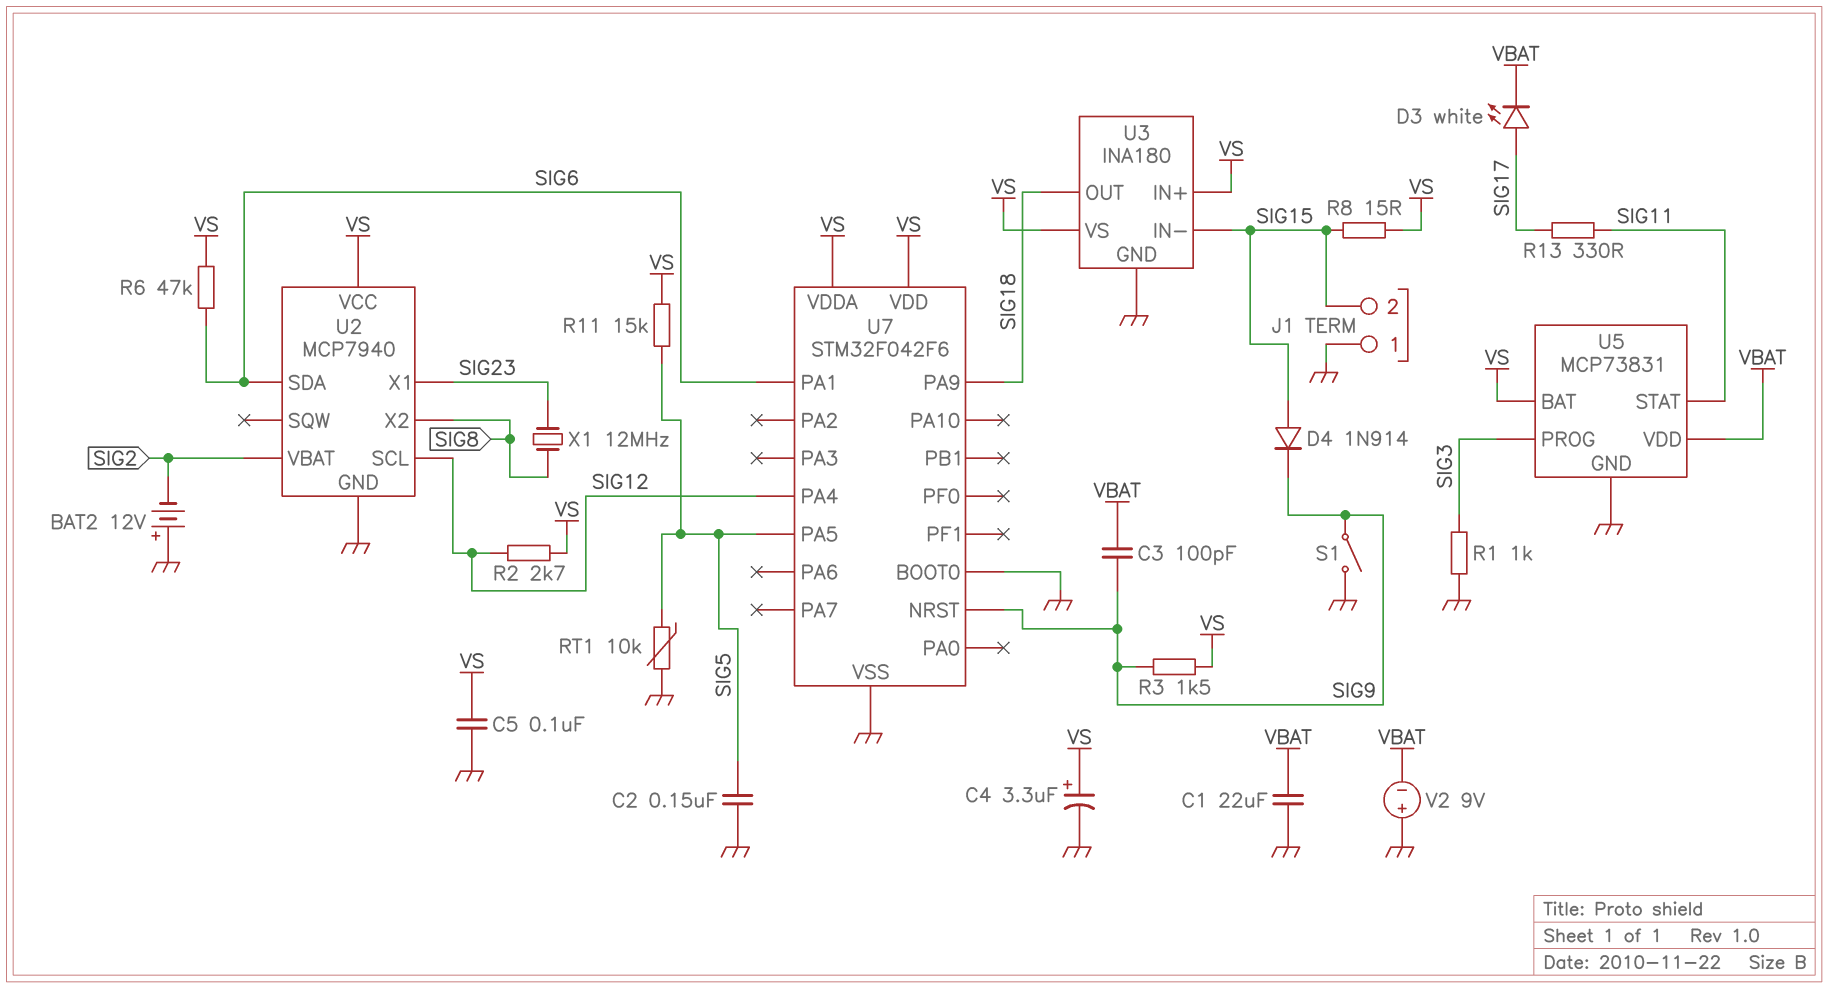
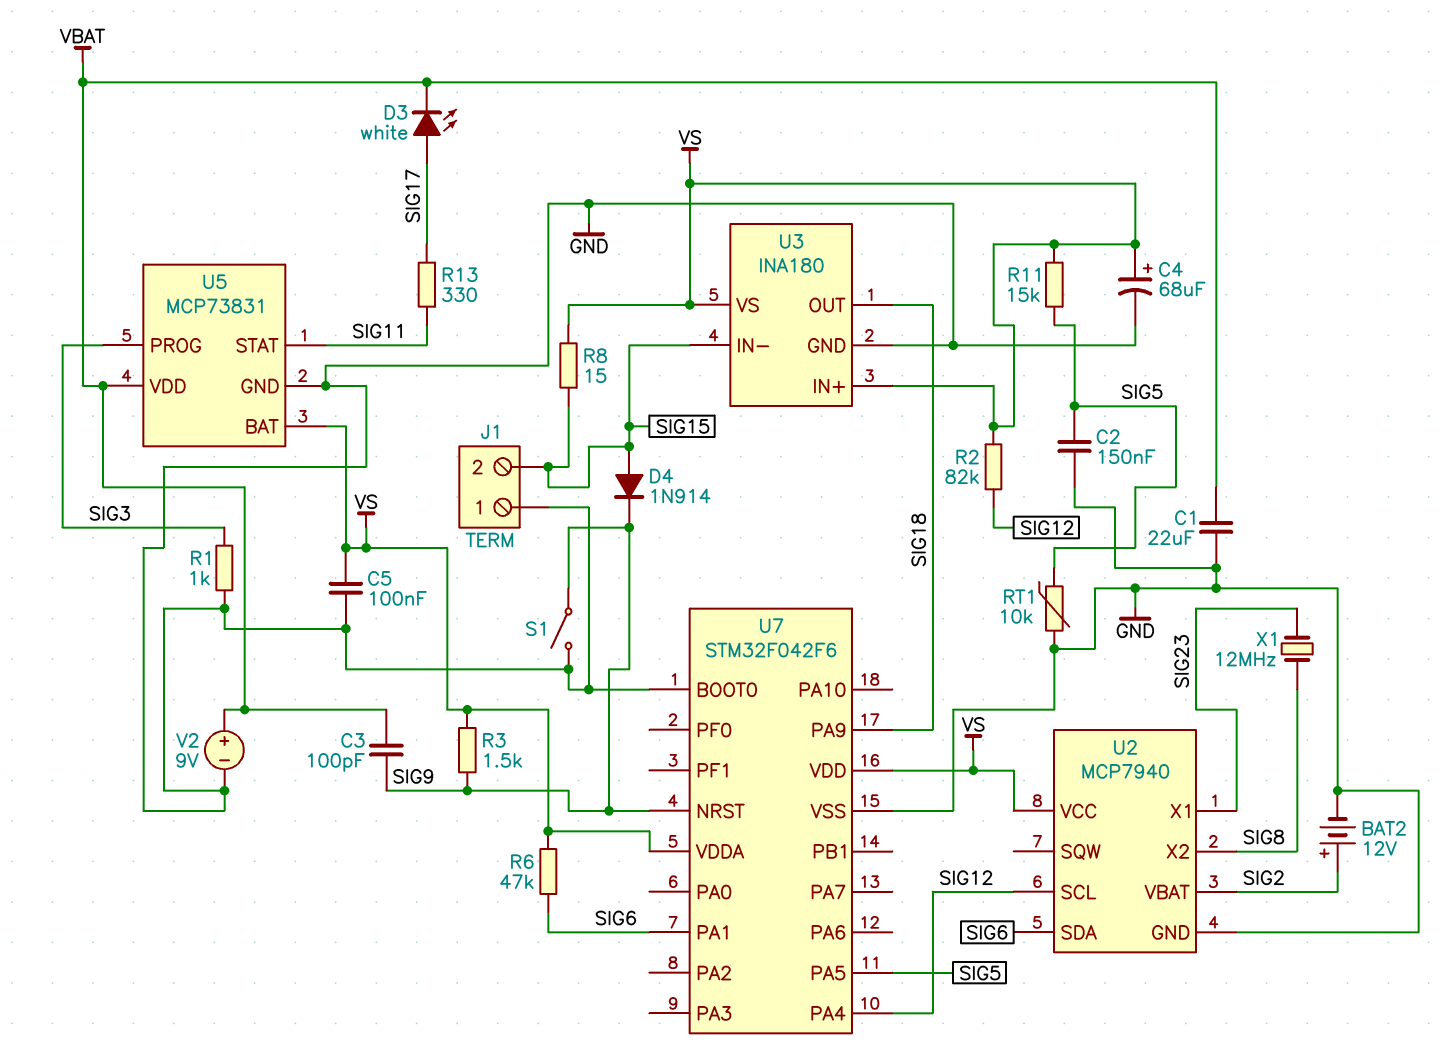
BAT2: 12V (plus GND, minus SIG2) -> 12V (plus SIG2, minus GND)
C4: 3.3uF (plus VS, minus GND) -> 68uF (plus VS, minus GND)
R2: 2.7k (SIG12, VS) -> 82k (SIG12, VS)
V2: 9V (plus GND, minus VBAT) -> 9V (plus VBAT, minus GND)

